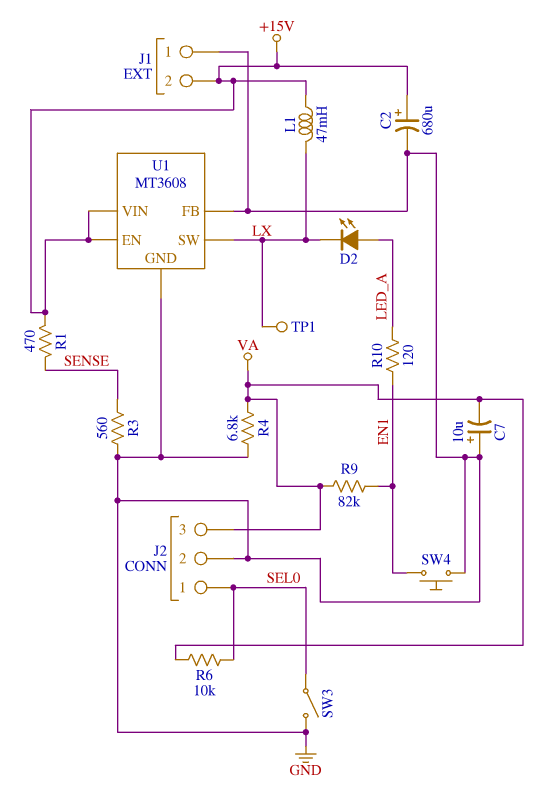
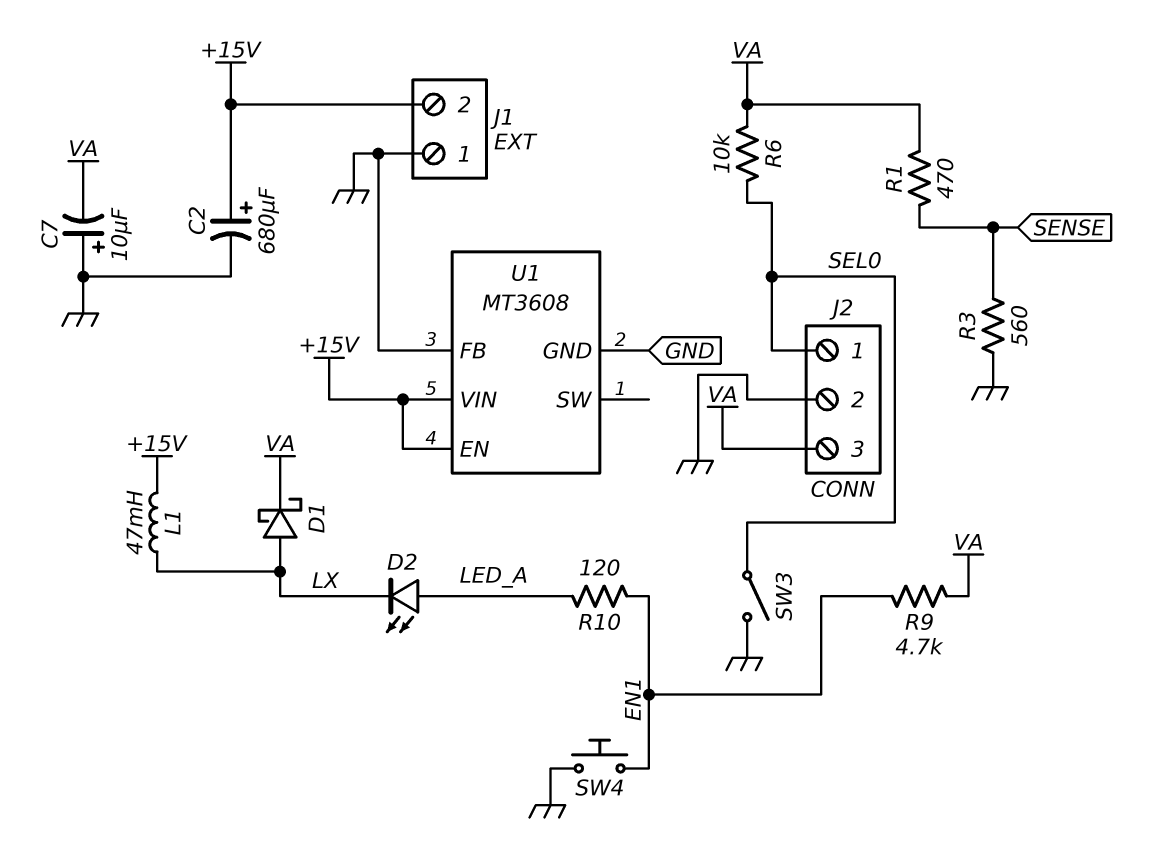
D1: none -> schottky (A LX, K VA)
R1: 470 (+15V, SENSE) -> 470 (SENSE, VA)
R4: 6.8k (GND, VA) -> none
R9: 82k (EN1, VA) -> 4.7k (EN1, VA)
TP1: test point (LX) -> none
U1 pin SW: LX -> none

